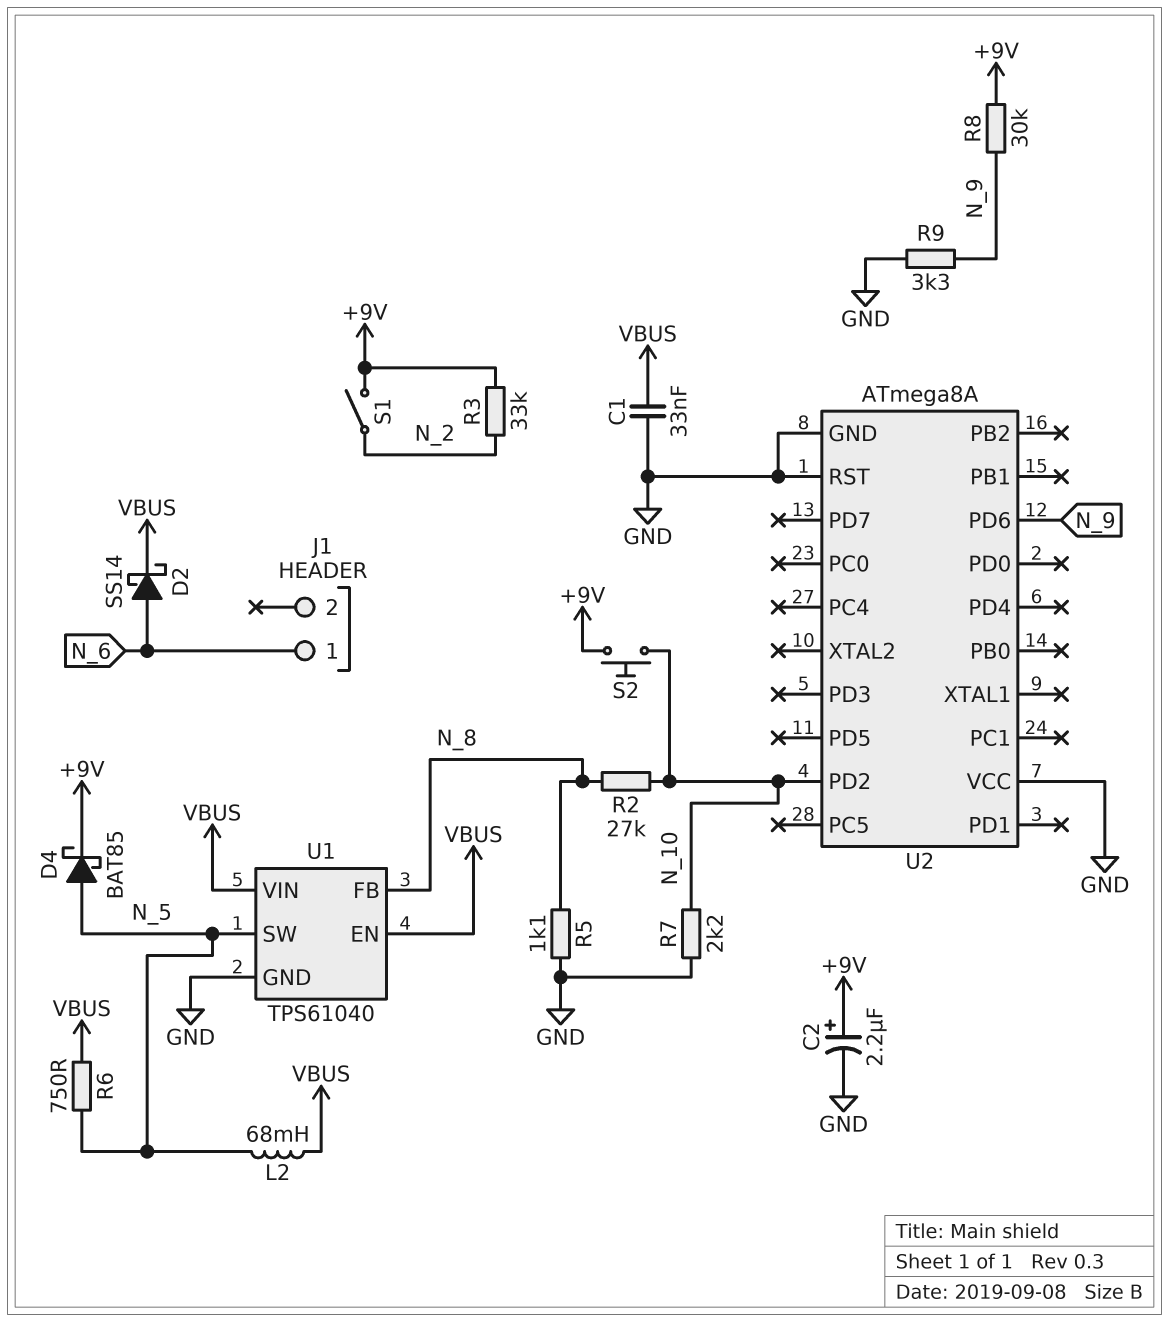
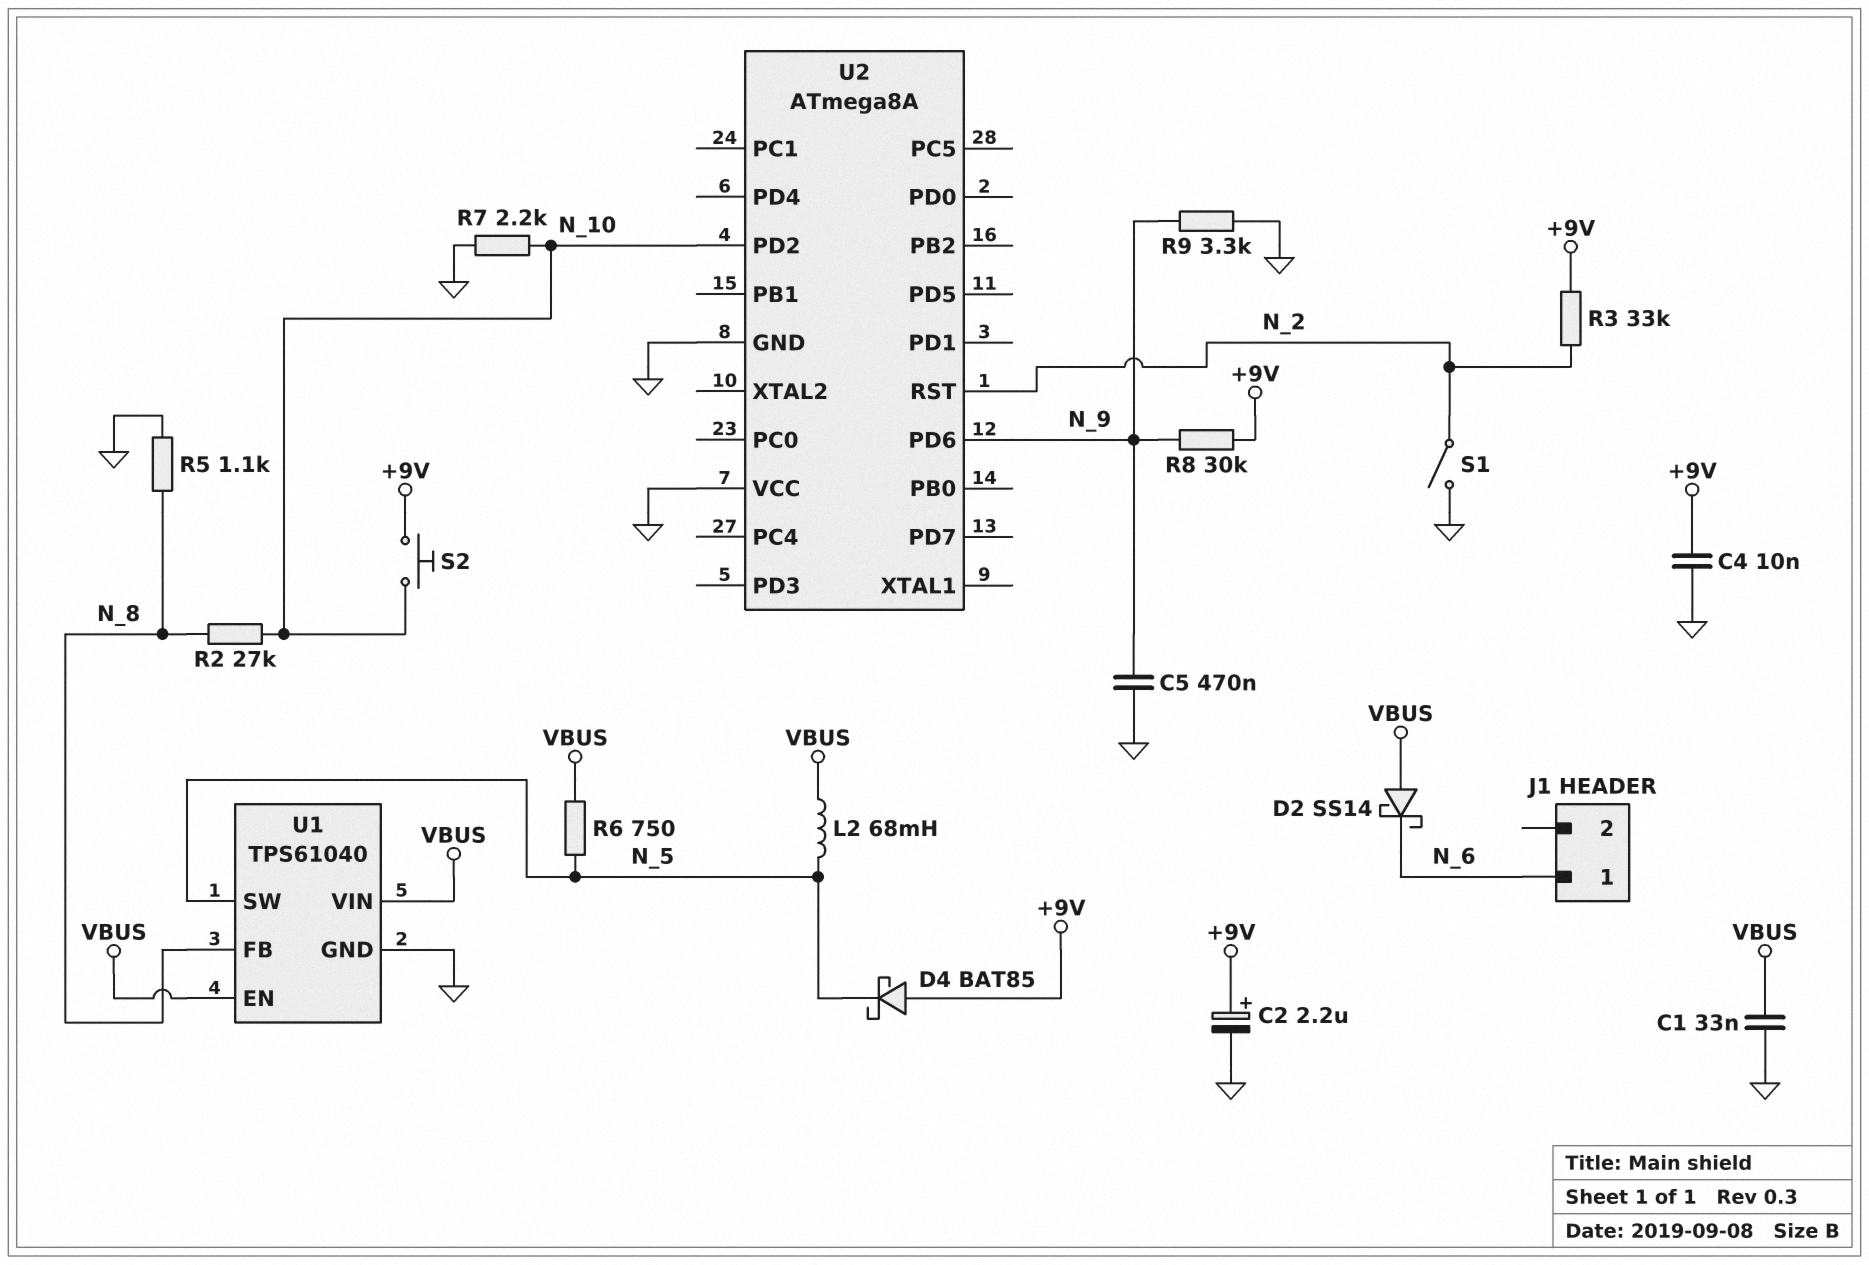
C4: none -> 10nF (+9V, GND)
C5: none -> 470nF (GND, N_9)
D2: schottky SS14 (A N_6, K VBUS) -> schottky SS14 (A VBUS, K N_6)
D4: schottky BAT85 (A N_5, K +9V) -> schottky BAT85 (A +9V, K N_5)
S1: switch (+9V, N_2) -> switch (GND, N_2)
U2 pin RST: GND -> N_2

